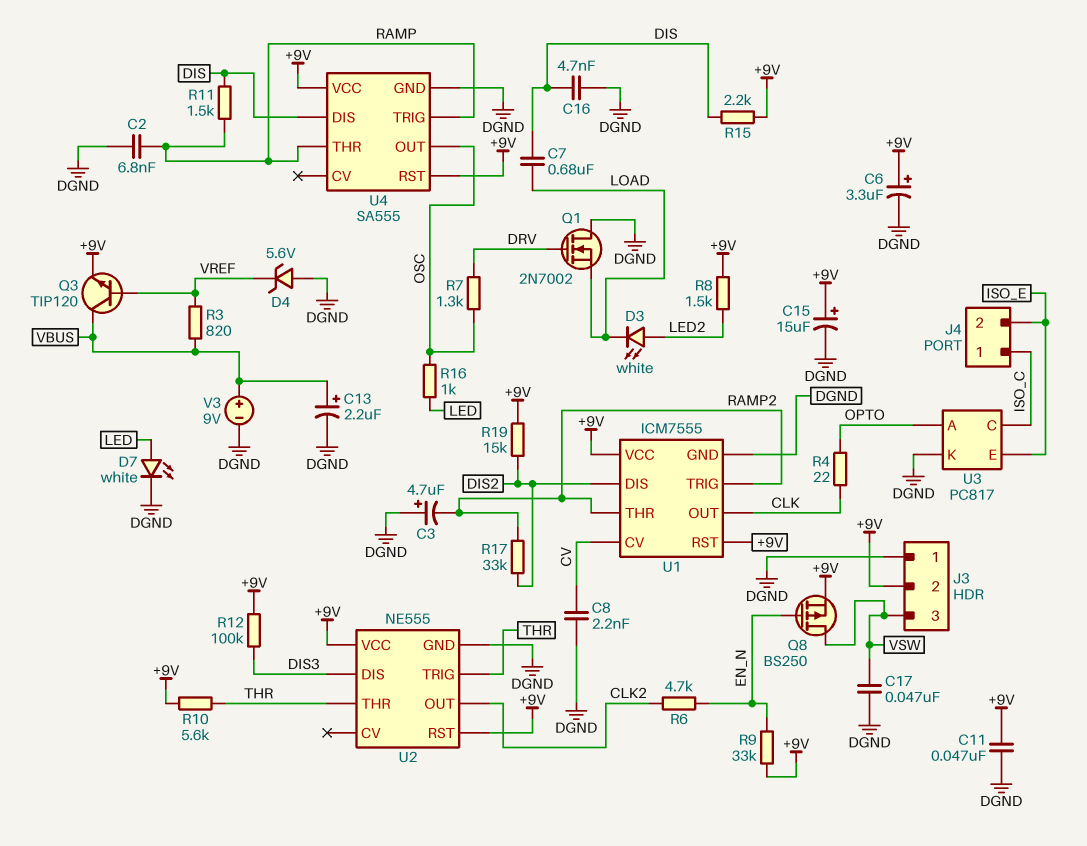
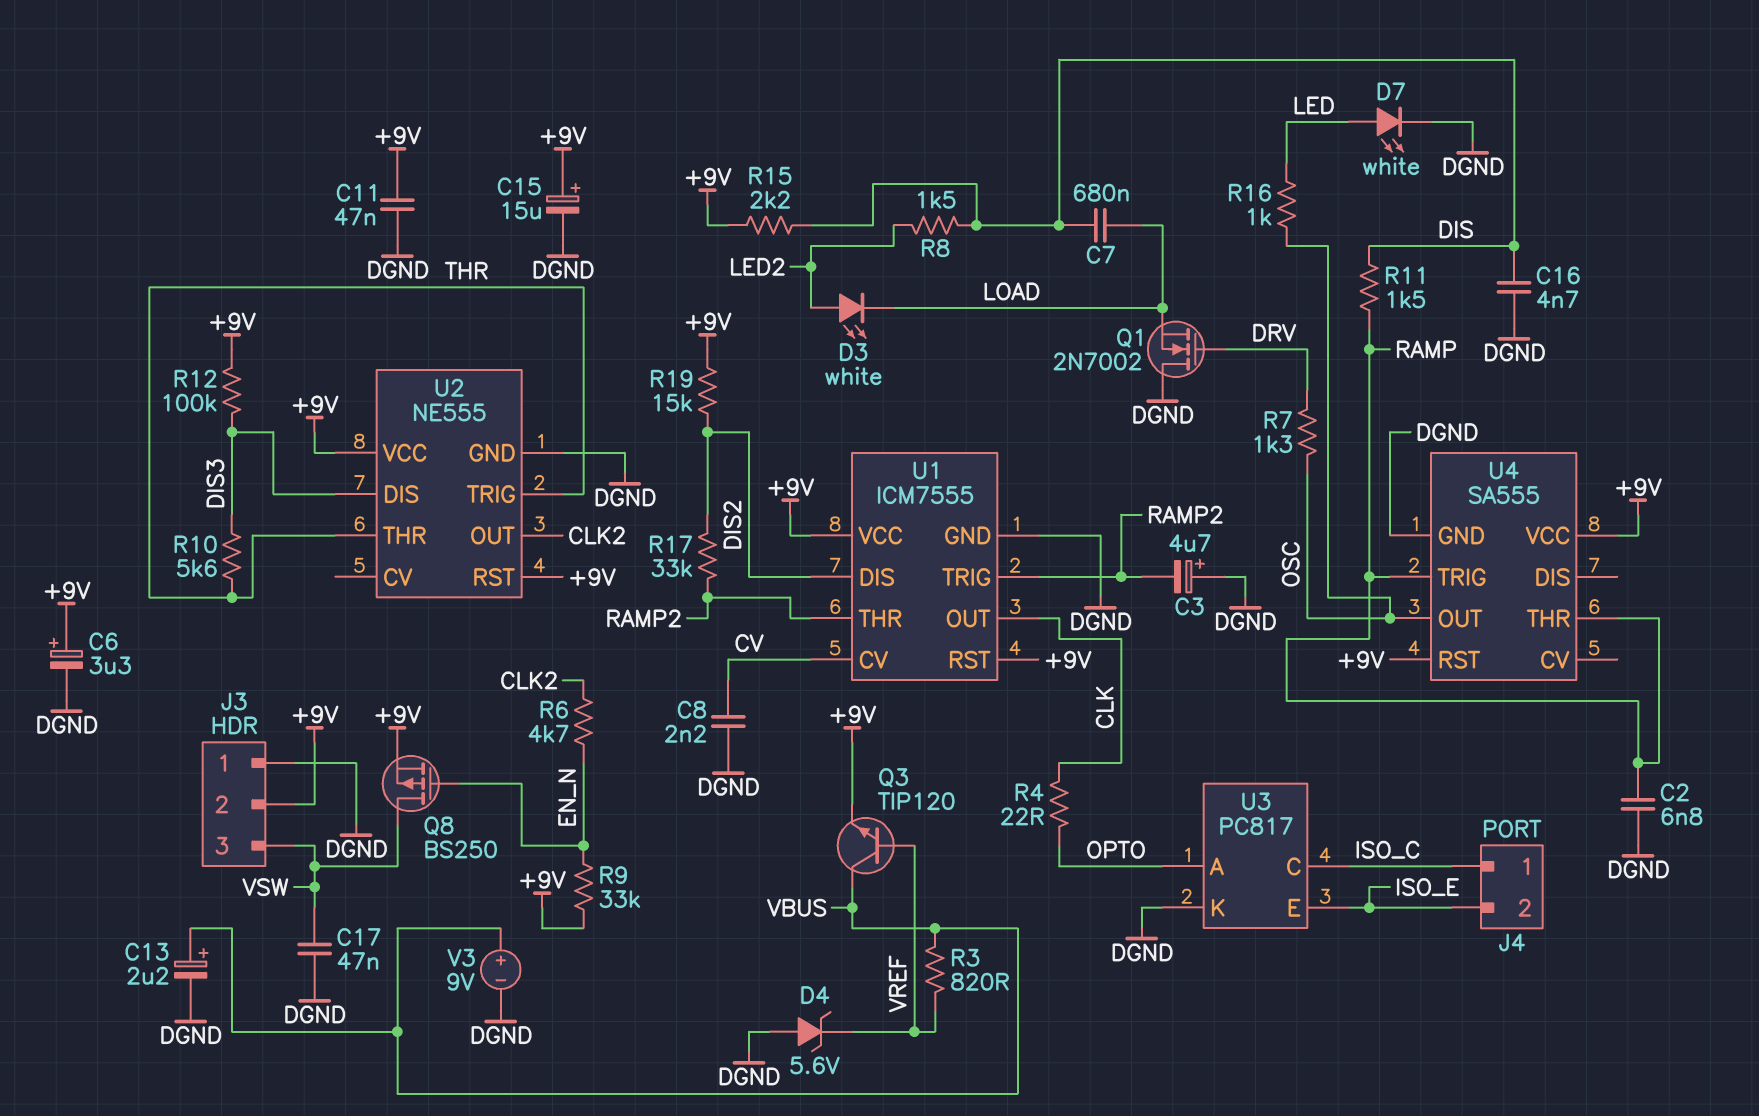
R8: 1.5k (+9V, LED2) -> 1.5k (DIS, LED2)
R10: 5.6k (+9V, THR) -> 5.6k (DIS3, THR)
U4 pin DIS: DIS -> none

